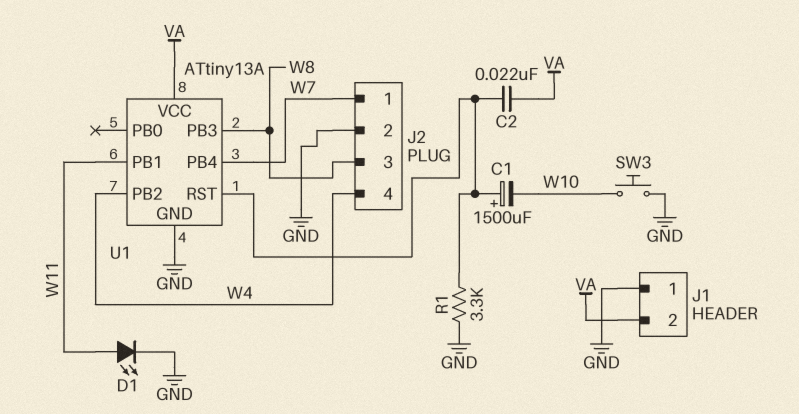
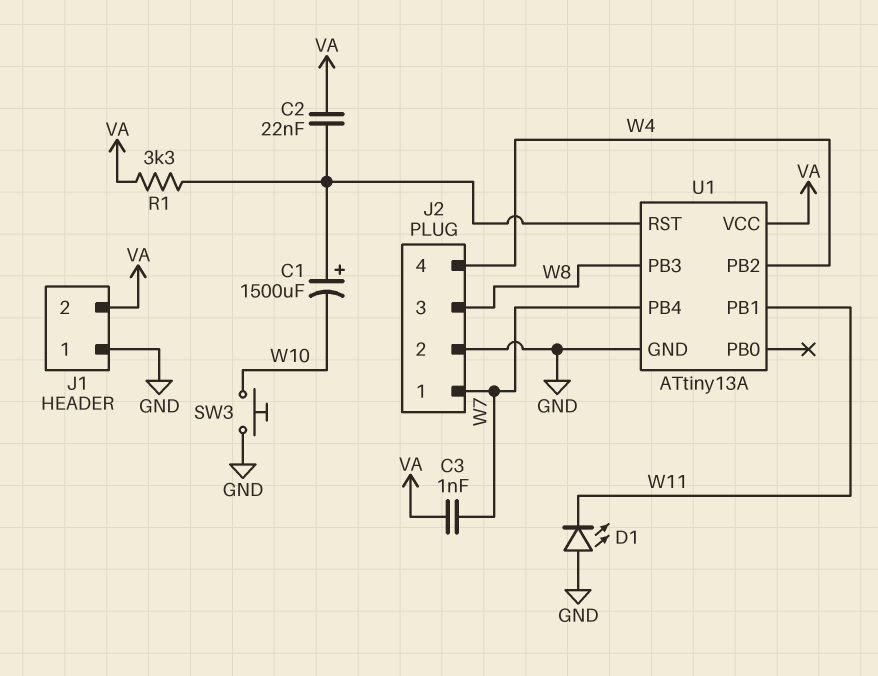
C3: none -> 1nF (VA, W7)
D1: LED (A W11, K GND) -> LED (A GND, K W11)
R1: 3.3k (GND, U1/RST) -> 3.3k (U1/RST, VA)

